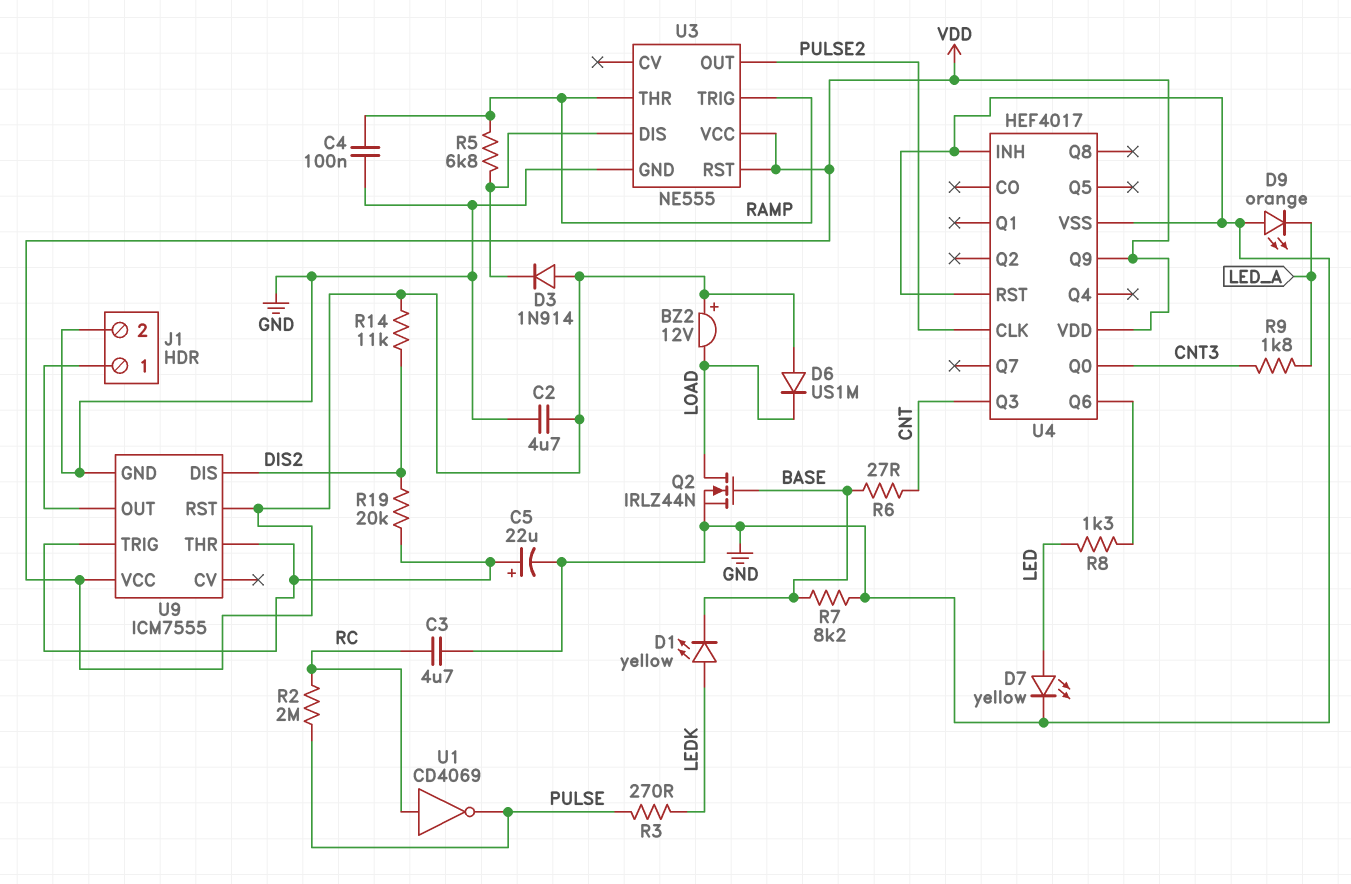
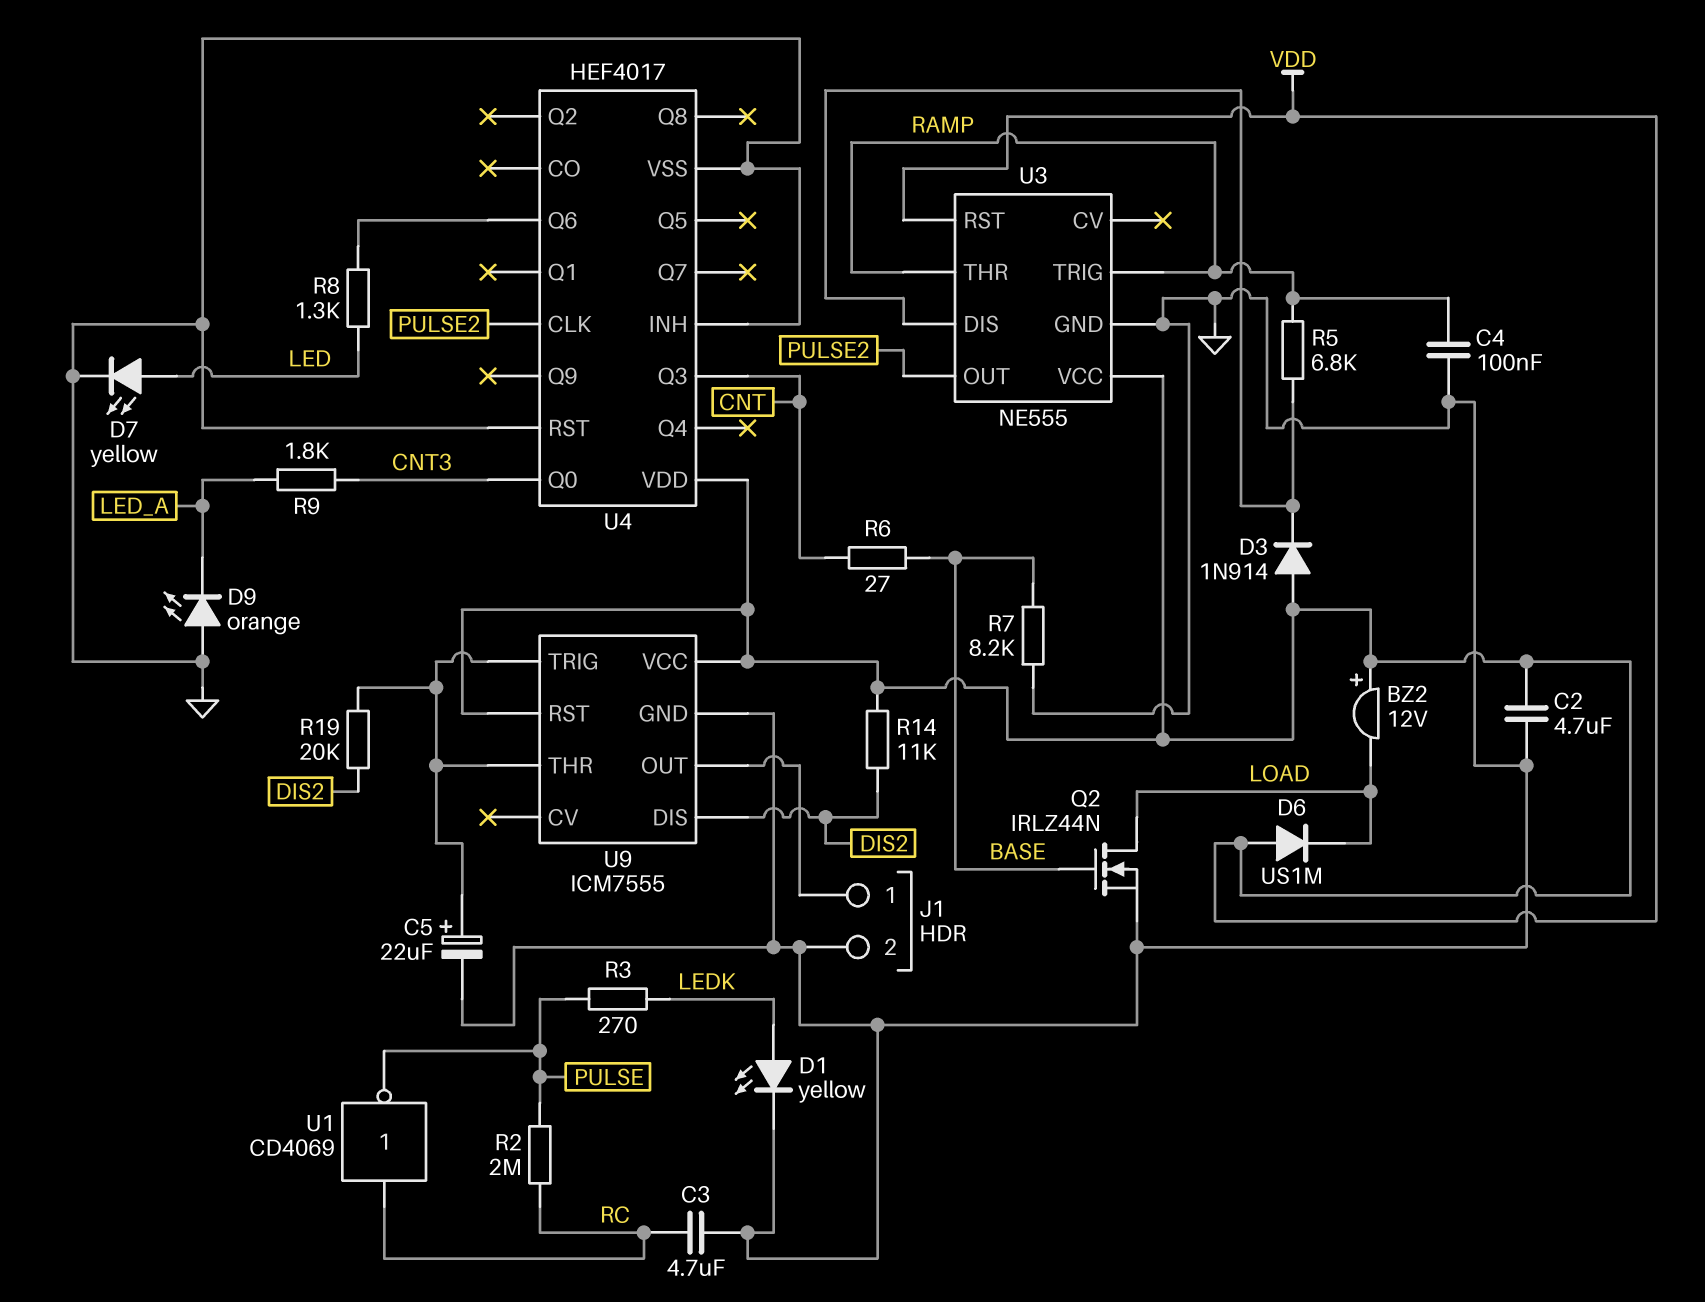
D1: LED yellow (A LEDK, K BASE) -> LED yellow (A LEDK, K GND)
U4 pin Q9: VDD -> none

